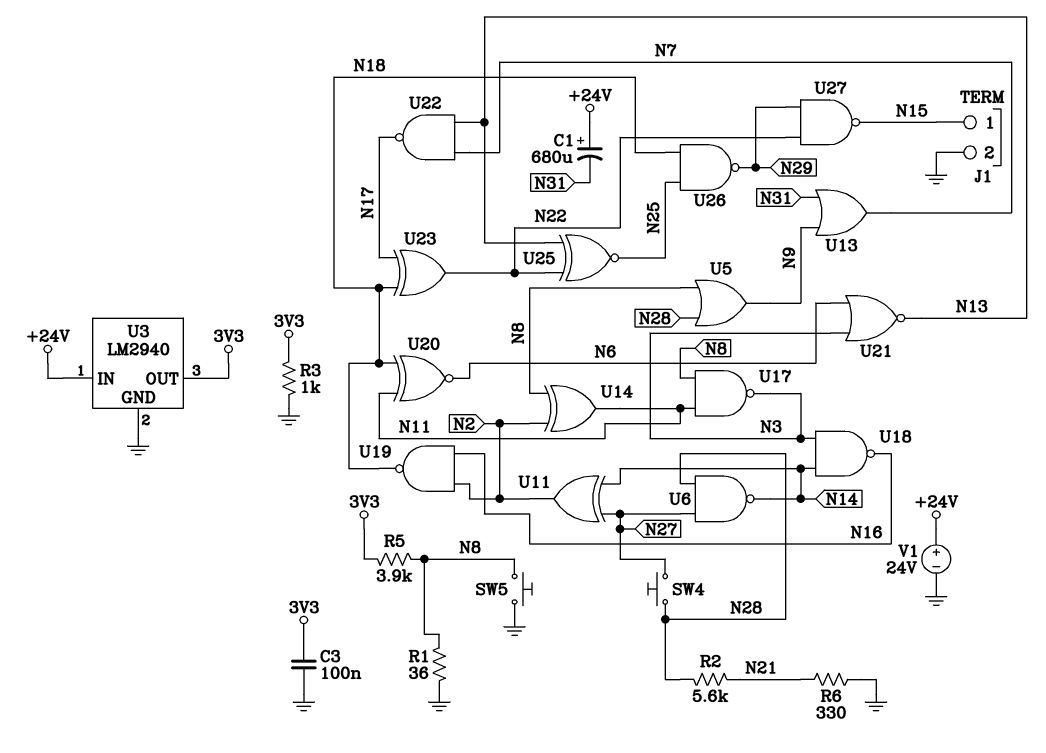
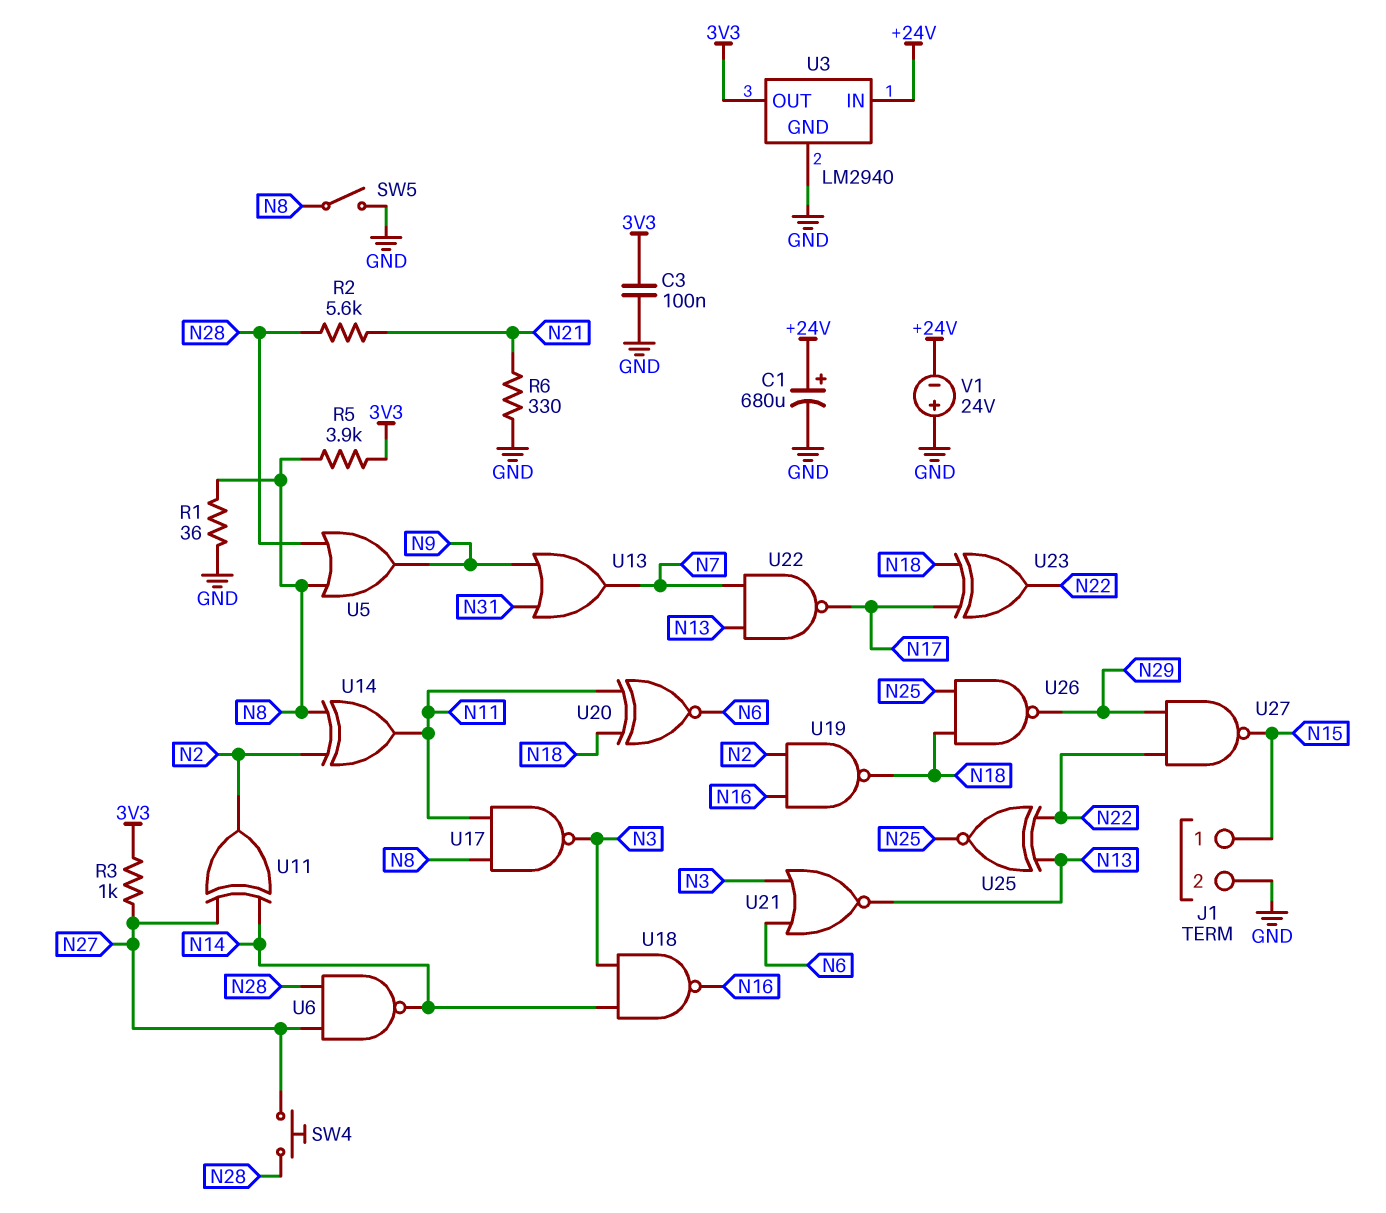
C1: 680uF (plus +24V, minus N31) -> 680uF (plus +24V, minus GND)
R3: 1k (3V3, GND) -> 1k (3V3, N27)
SW5: button (GND, N8) -> switch (GND, N8)
V1: 24V (plus +24V, minus GND) -> 24V (plus GND, minus +24V)

